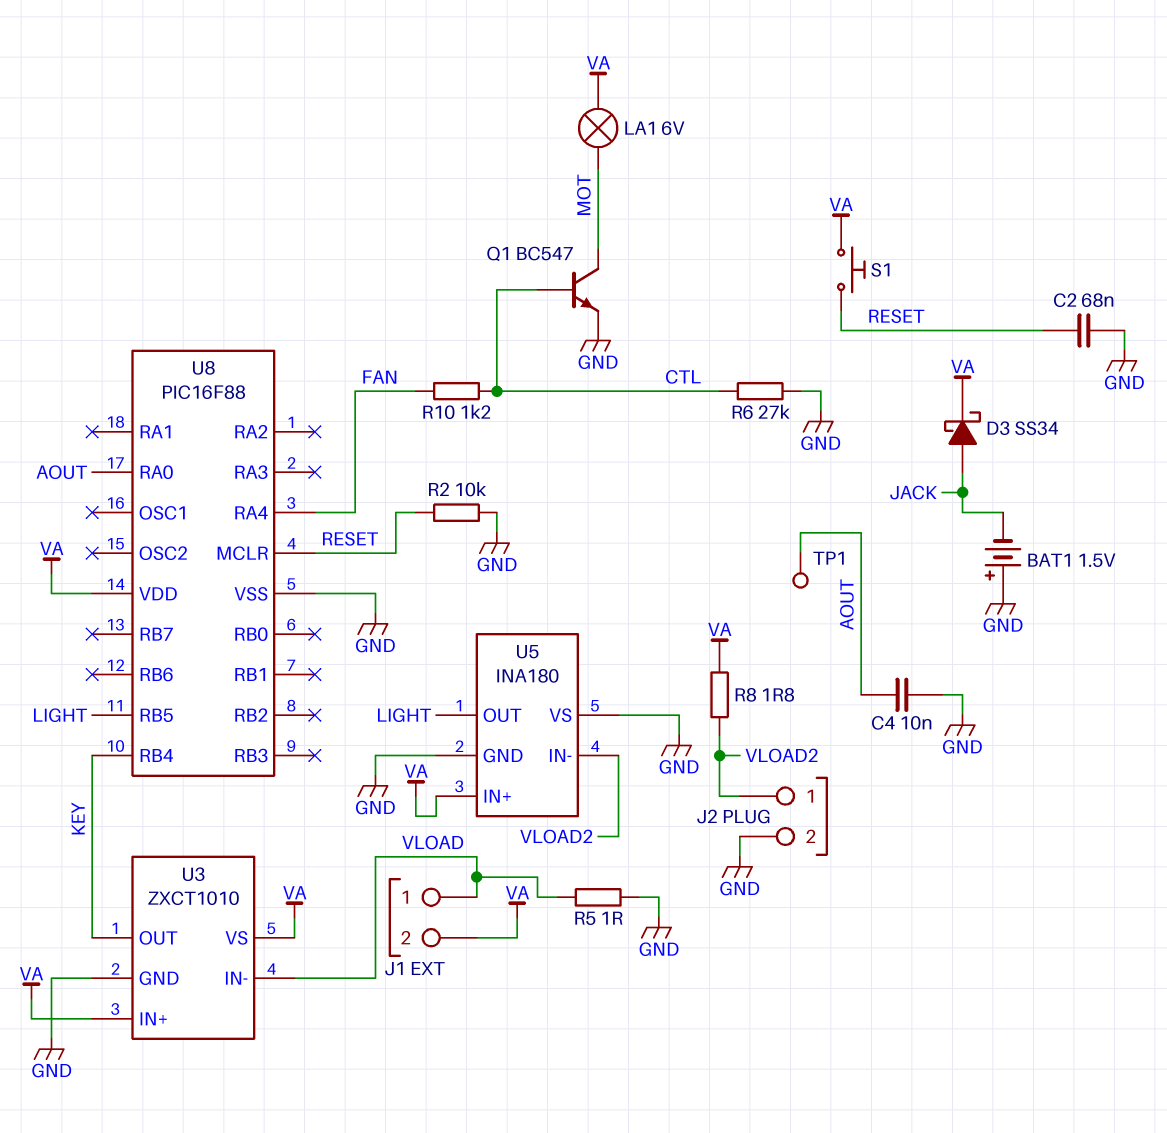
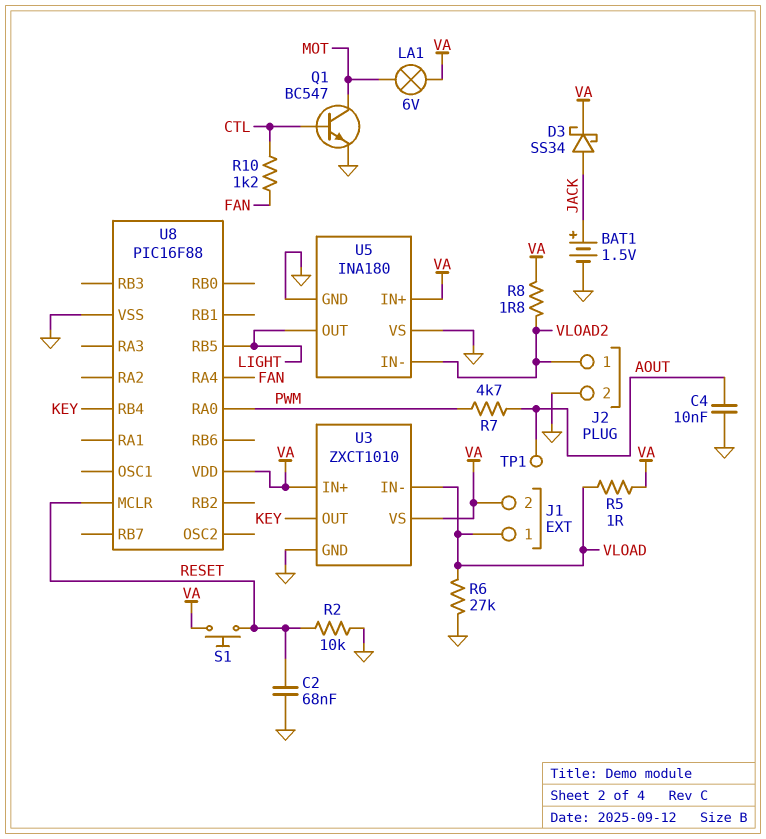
BAT1: 1.5V (plus GND, minus JACK) -> 1.5V (plus JACK, minus GND)
R5: 1 (GND, VLOAD) -> 1 (VA, VLOAD)
R6: 27k (CTL, GND) -> 27k (GND, VLOAD)
R7: none -> 4.7k (AOUT, PWM)
U8 pin RA0: AOUT -> PWM

